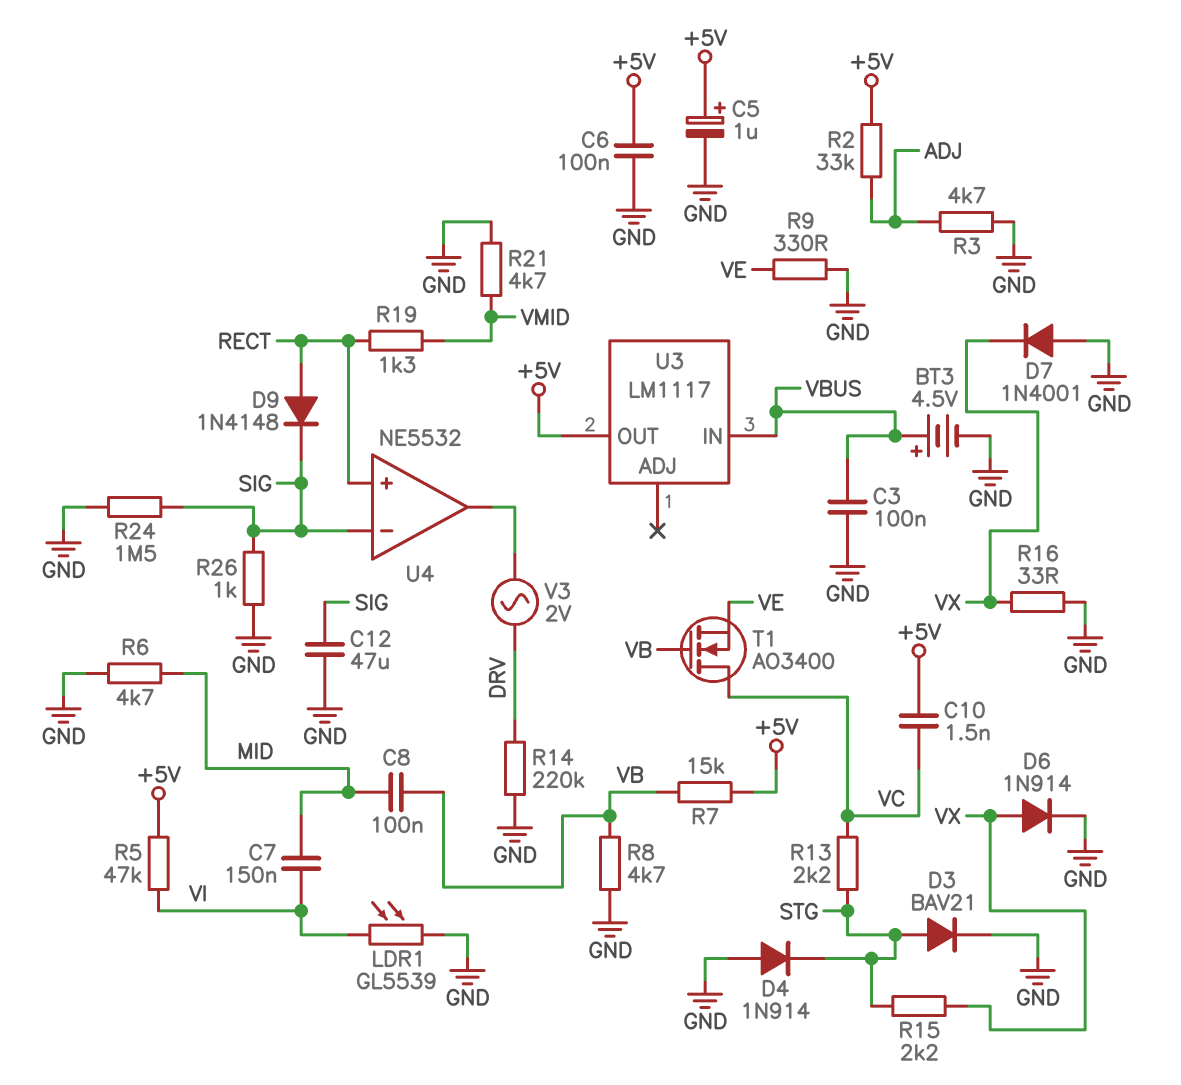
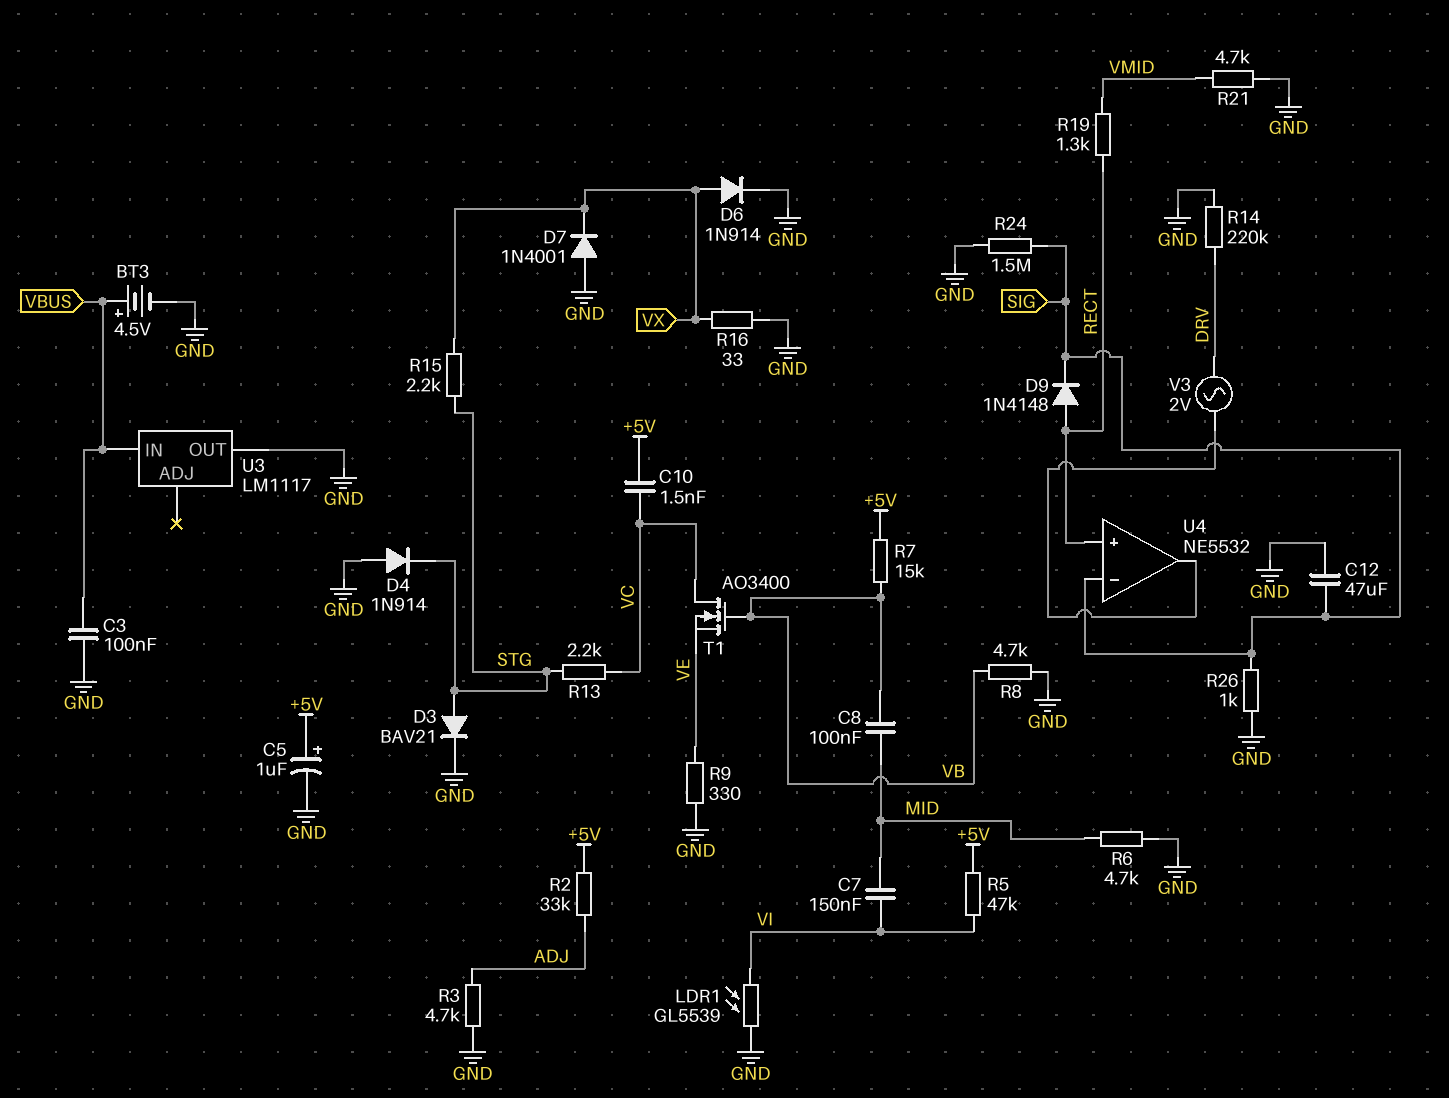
C6: 100nF (+5V, GND) -> none
U3 pin OUT: +5V -> GND

